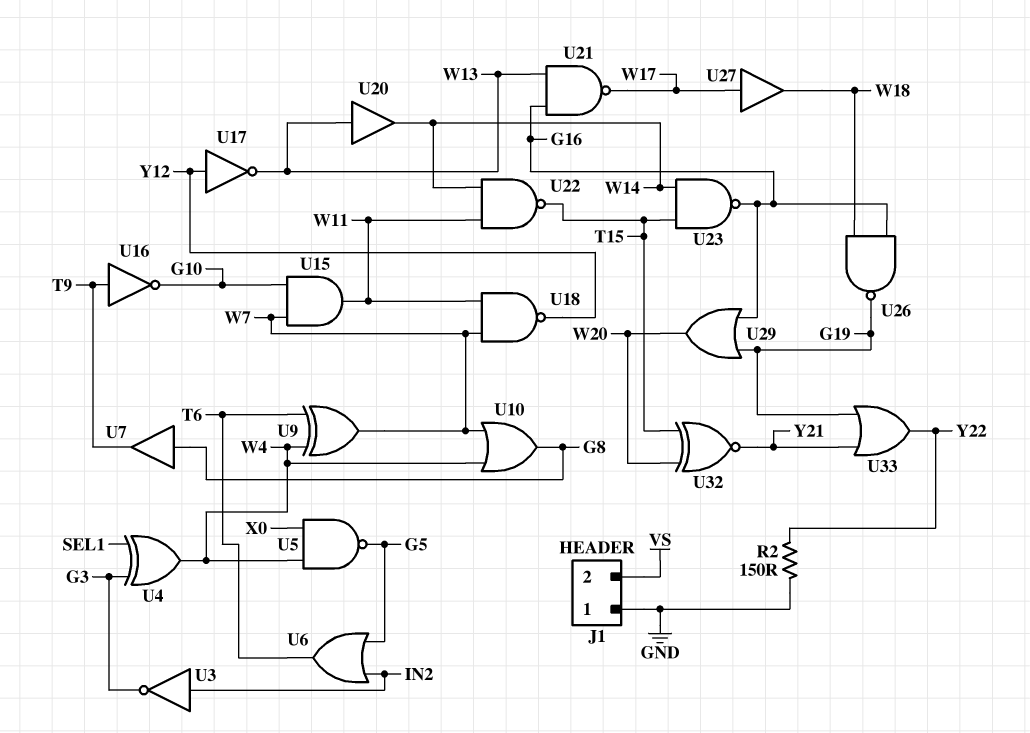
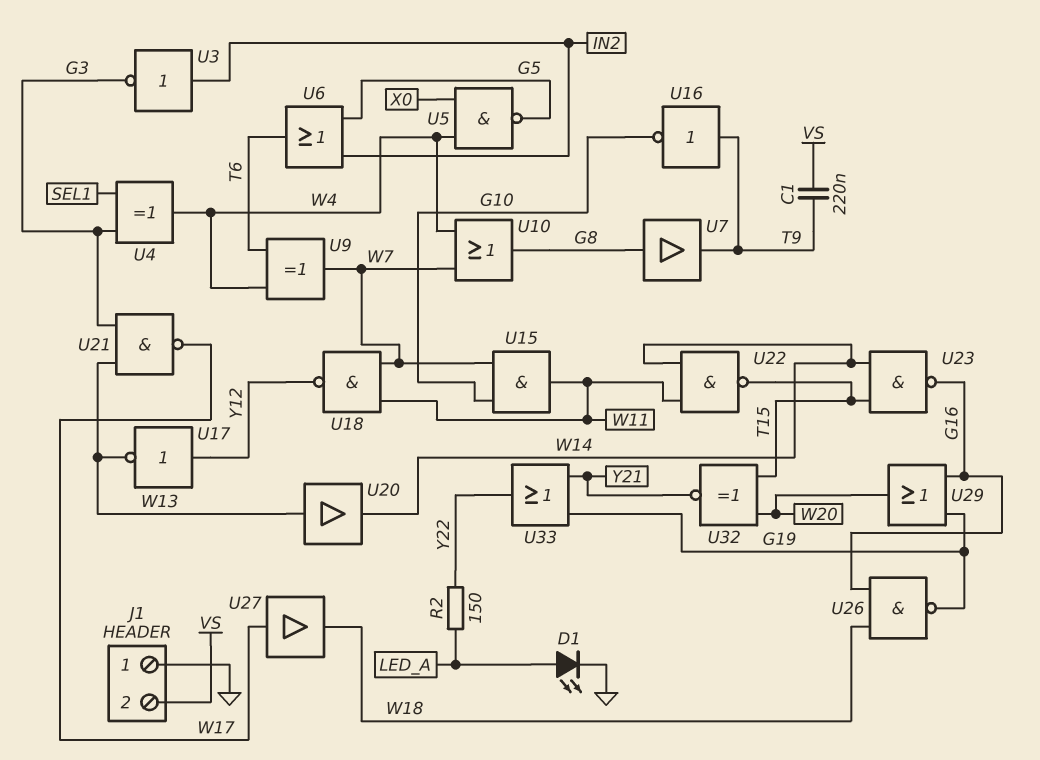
C1: none -> 220nF (T9, VS)
D1: none -> LED (A LED_A, K GND)
R2: 150 (GND, Y22) -> 150 (LED_A, Y22)
U21: NAND (in G16, in W13, out W17) -> NAND (in G3, in W13, out W17)

